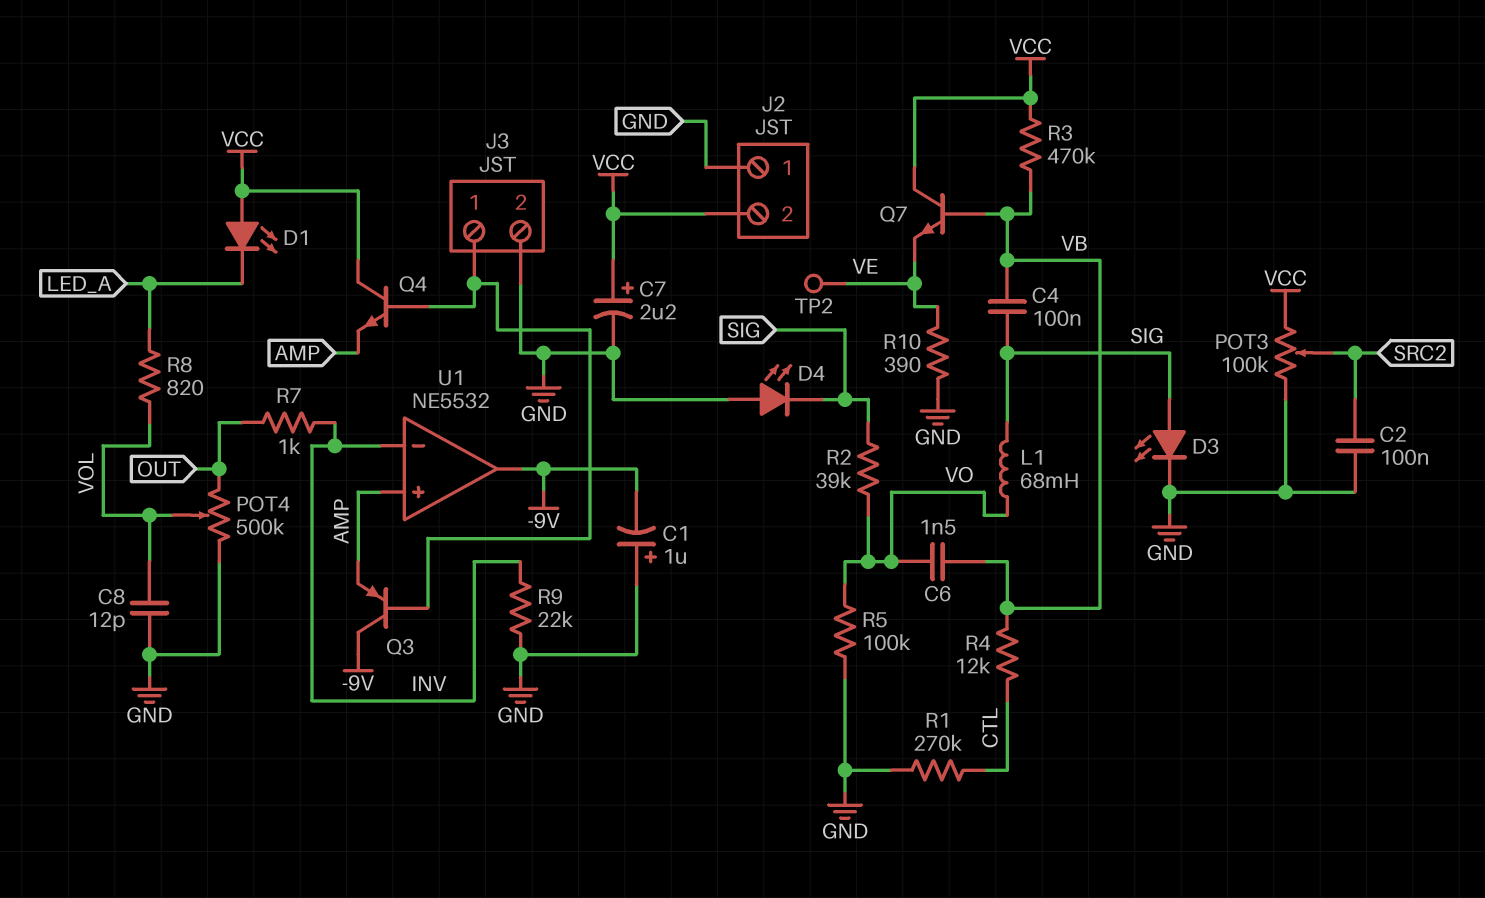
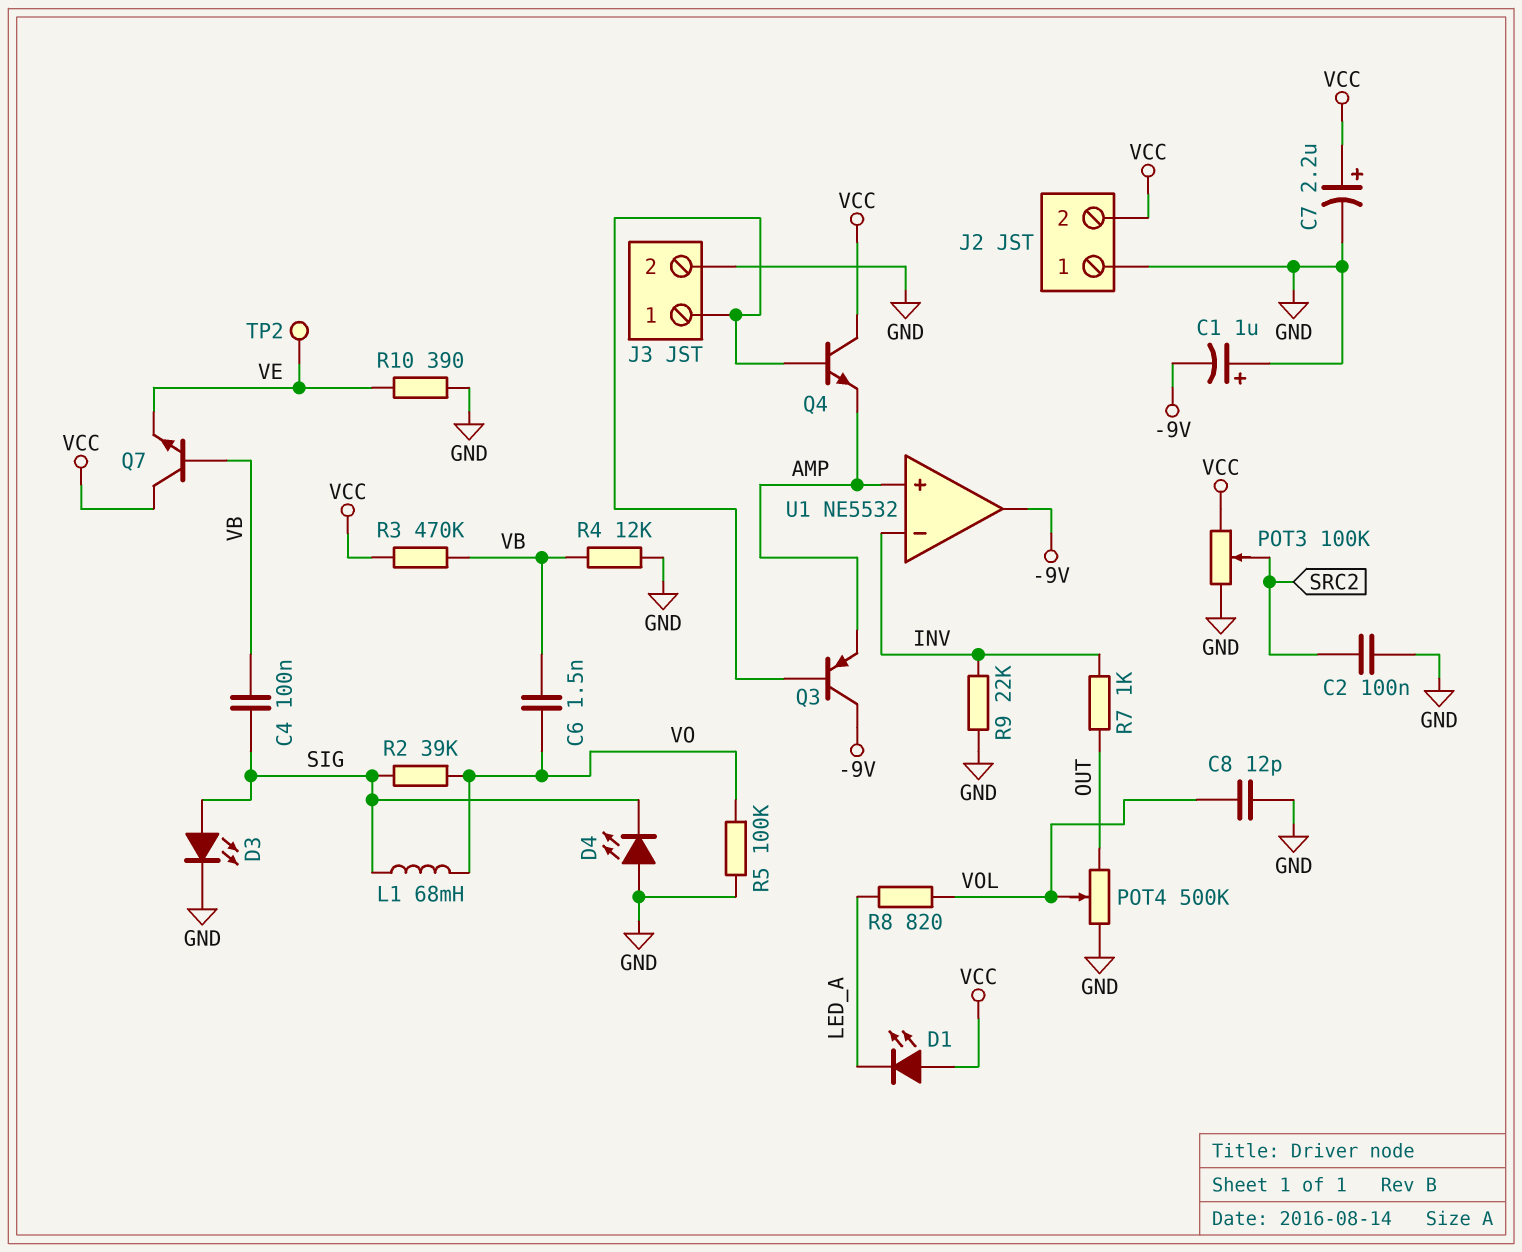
R1: 270k (CTL, GND) -> none
R4: 12k (CTL, VB) -> 12k (GND, VB)

